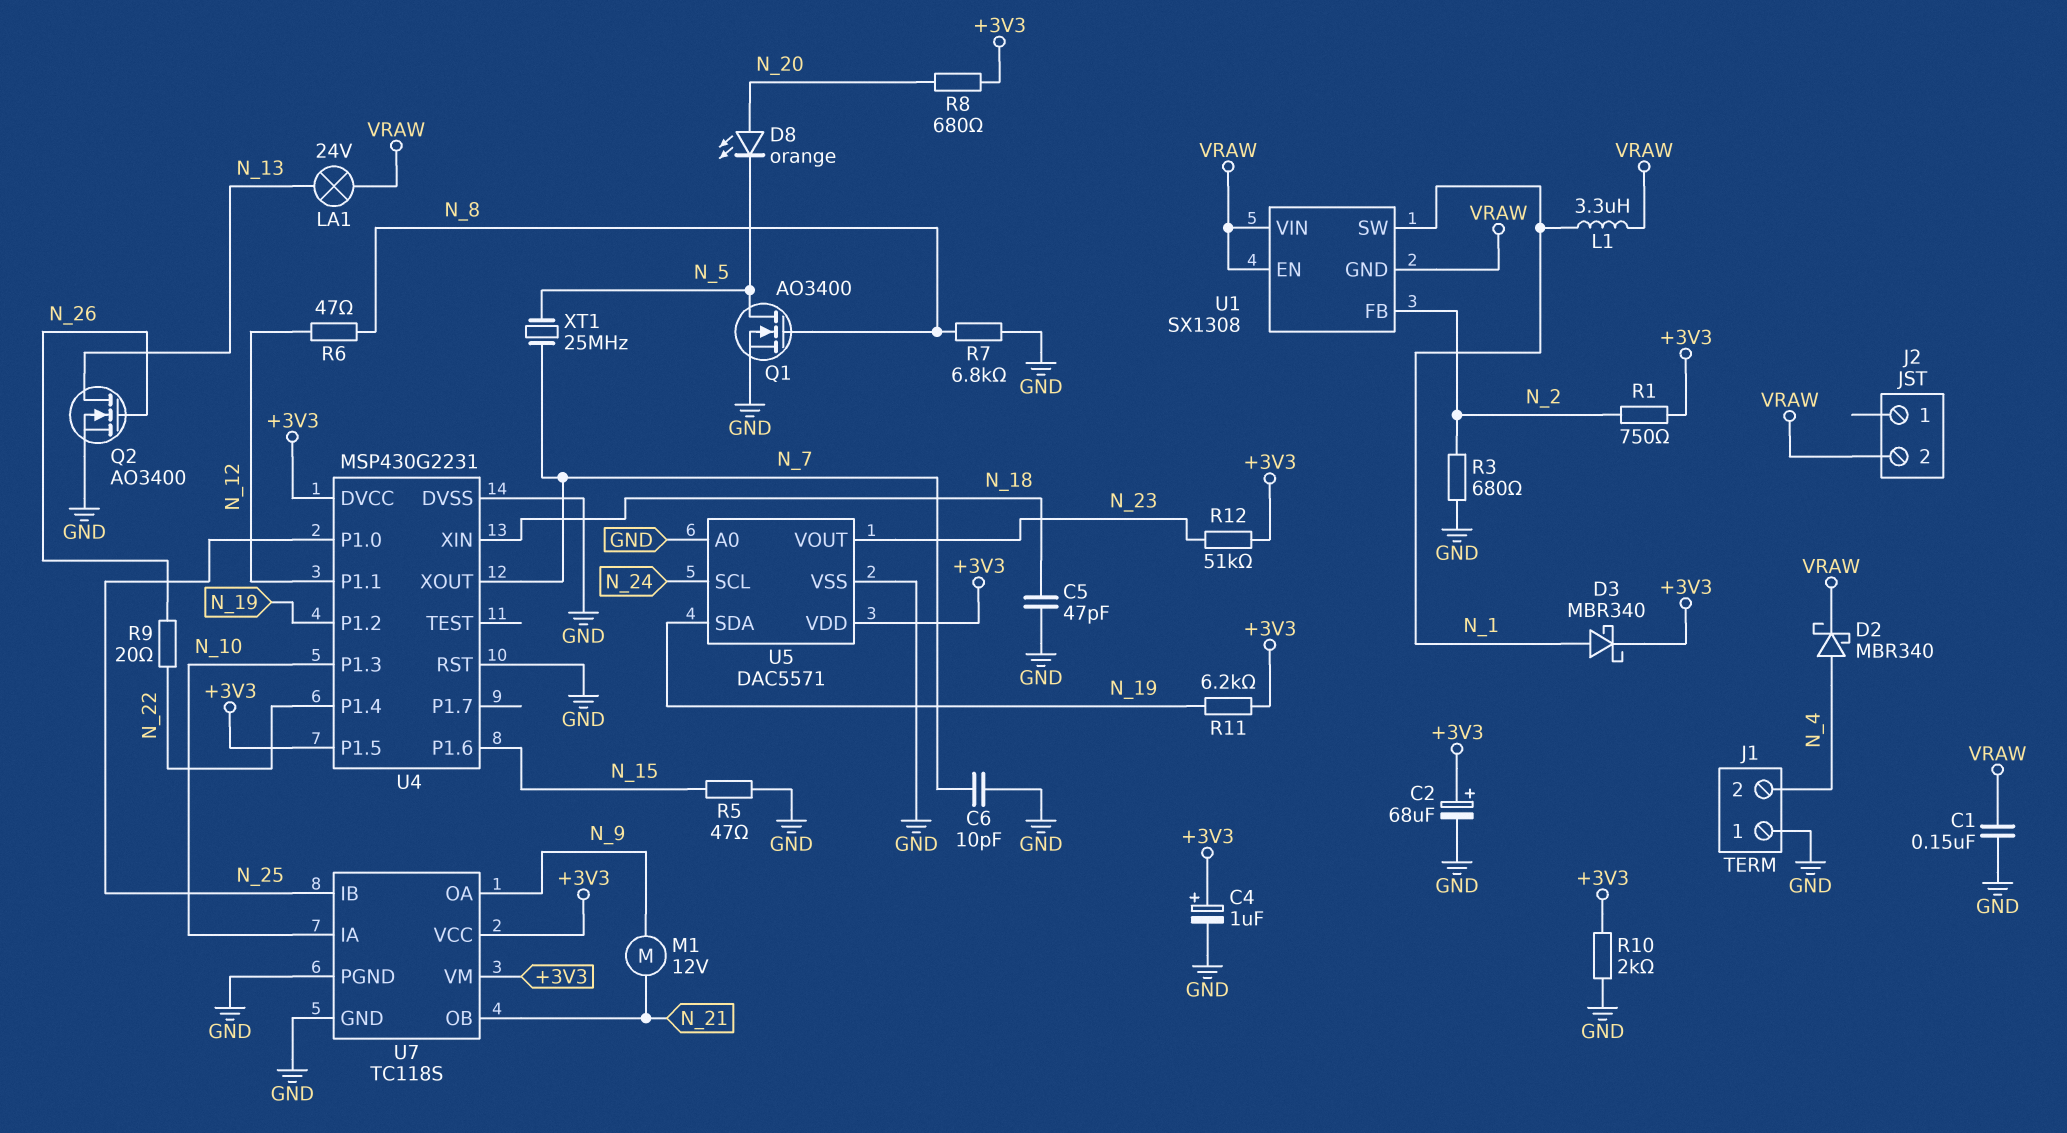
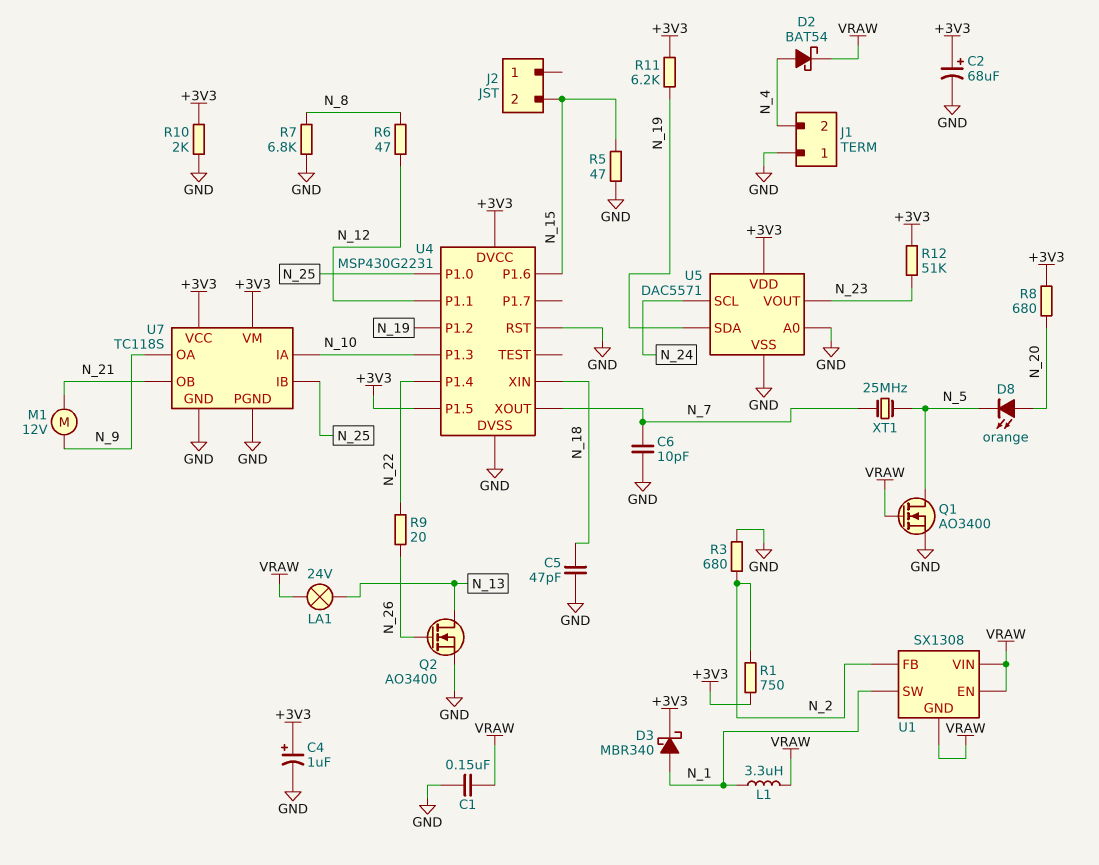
D2: schottky MBR340 (A N_4, K VRAW) -> schottky BAT54 (A N_4, K VRAW)
J2 pin 2: VRAW -> N_15
Q1: NMOS AO3400 (G N_8, D N_5, S GND) -> NMOS AO3400 (G VRAW, D N_5, S GND)

